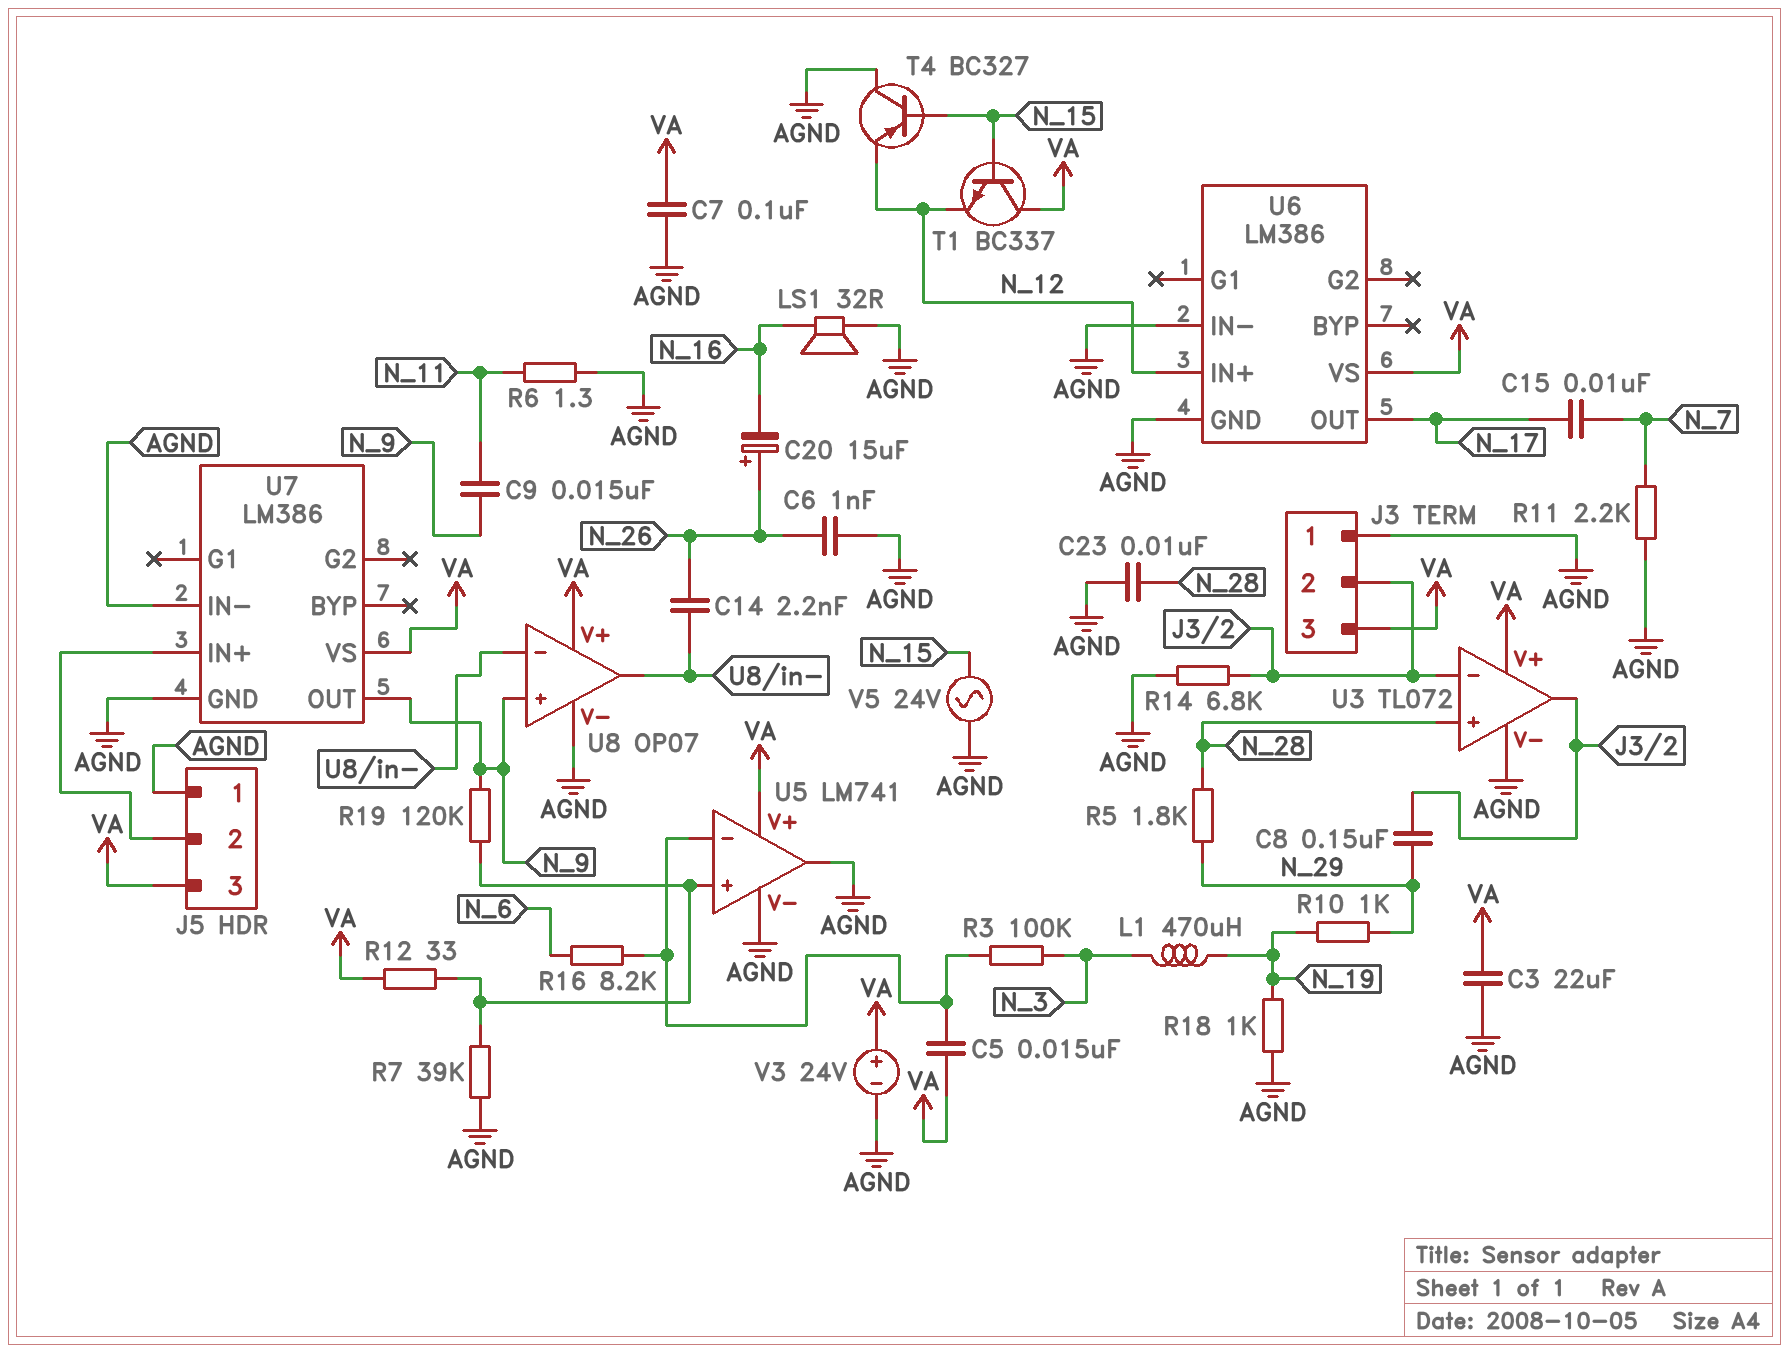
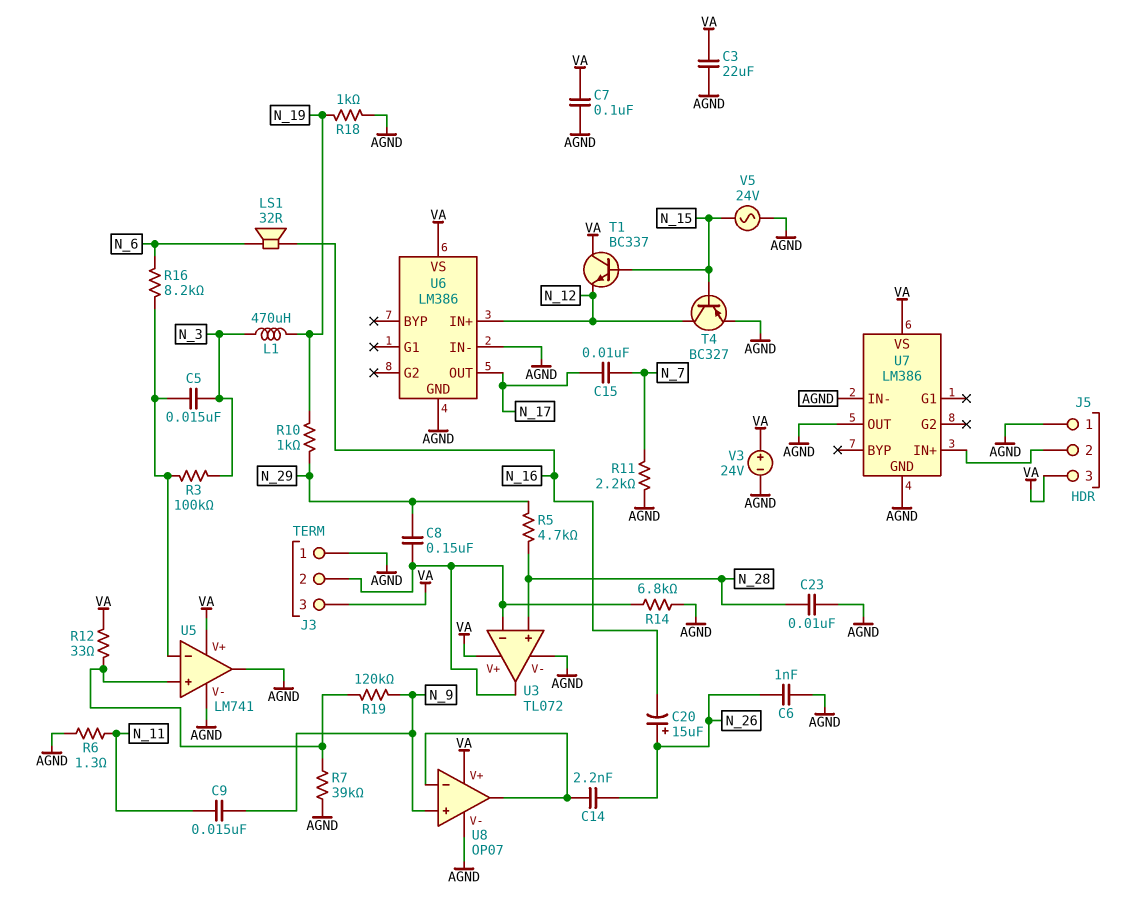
C5: 15nF (U5/in-, VA) -> 15nF (N_3, U5/in-)
LS1: speaker 32R (AGND, N_16) -> speaker 32R (N_6, N_16)
R5: 1.8k (N_28, N_29) -> 4.7k (N_28, N_29)
T4: PNP BC327 (B N_15, C AGND, E N_12) -> PNP BC327 (B N_15, C N_12, E AGND)
U7 pin OUT: N_9 -> AGND

